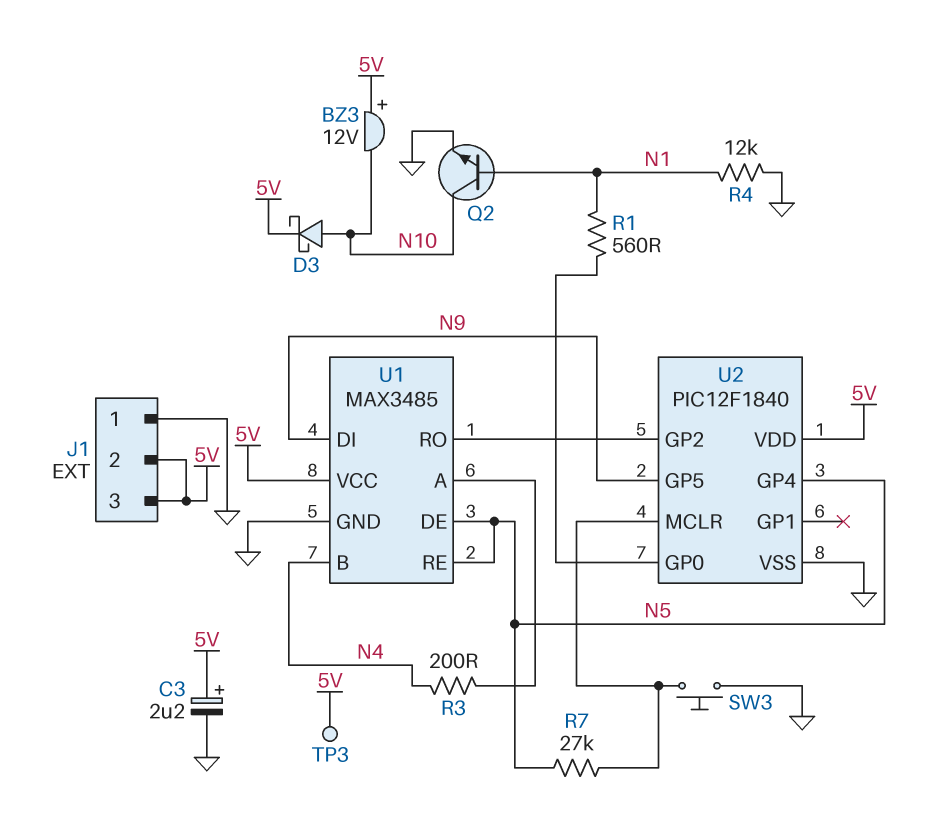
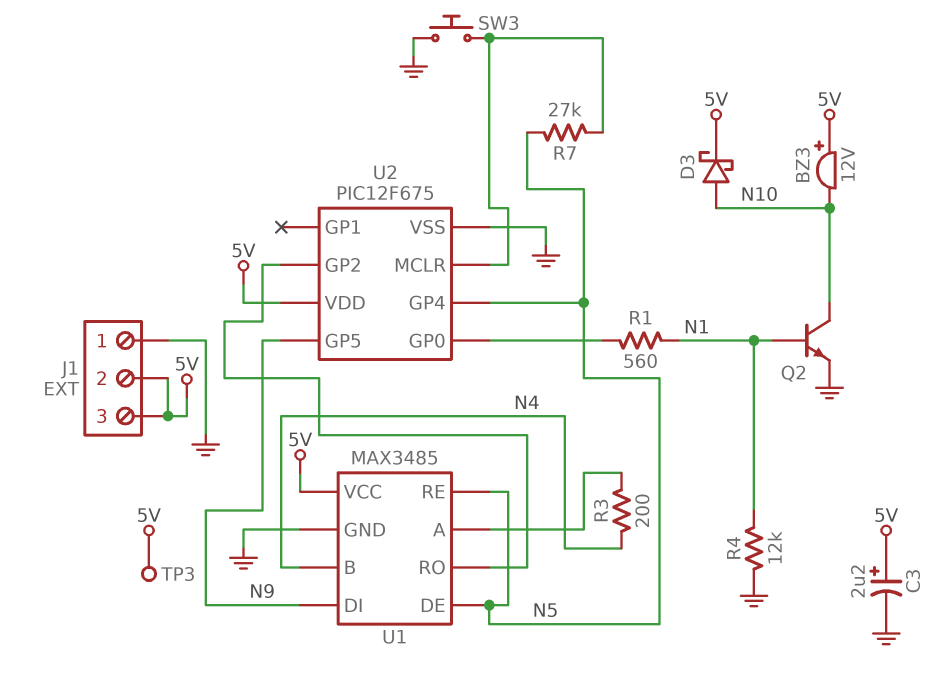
U2: PIC12F1840 -> PIC12F675

